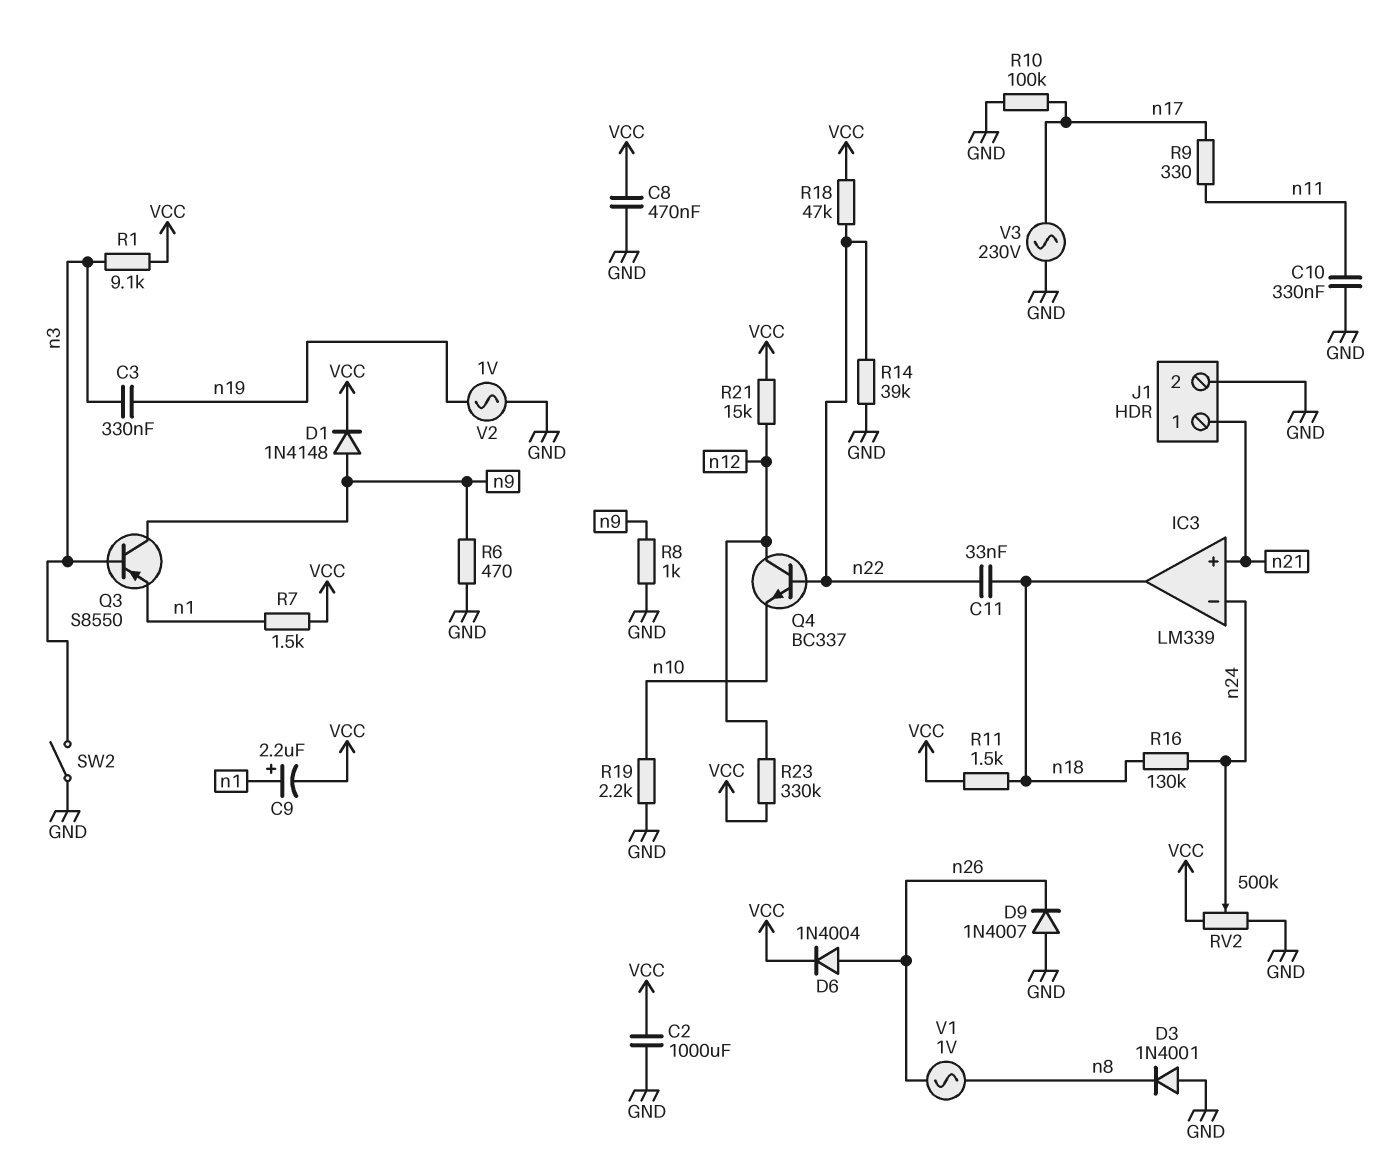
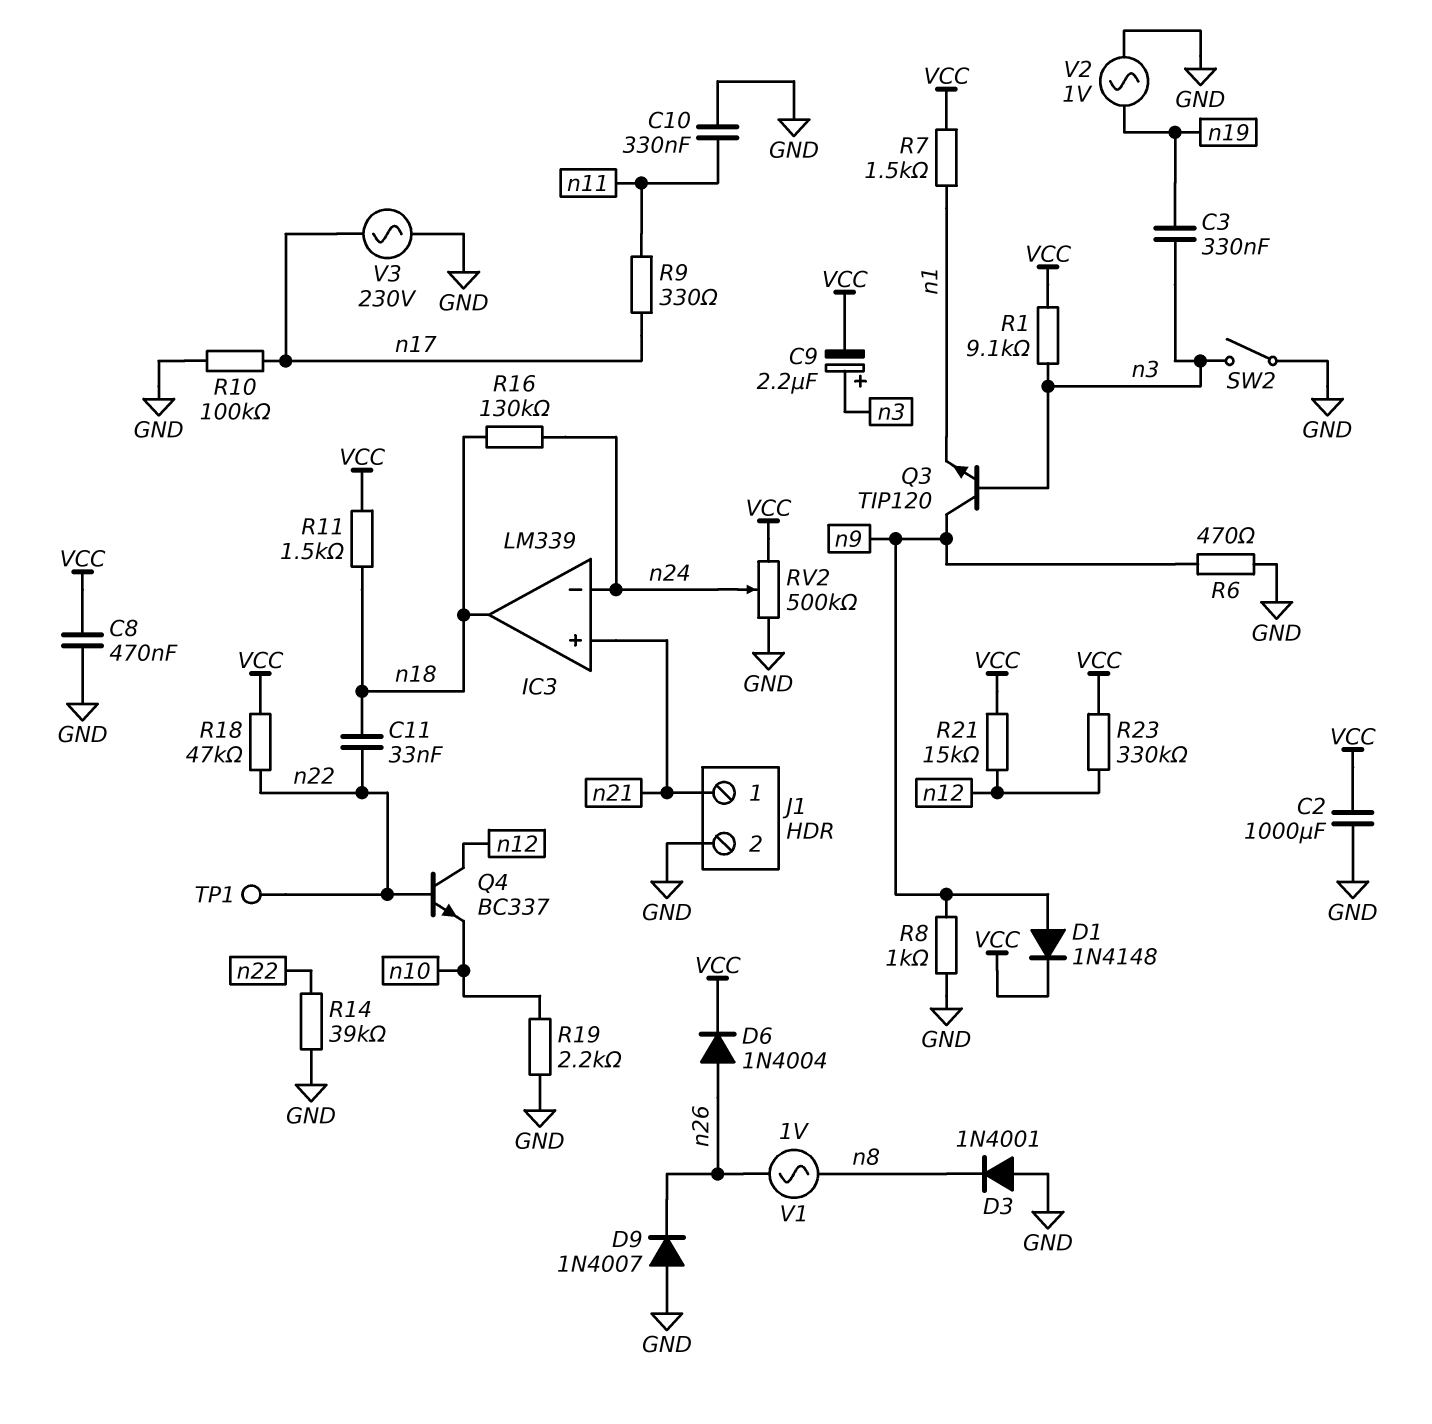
C9: 2.2uF (plus n1, minus VCC) -> 2.2uF (plus n3, minus VCC)
Q3: PNP S8550 (B n3, C n9, E n1) -> NPN TIP120 (B n3, C n9, E n1)
TP1: none -> test point (n22)

